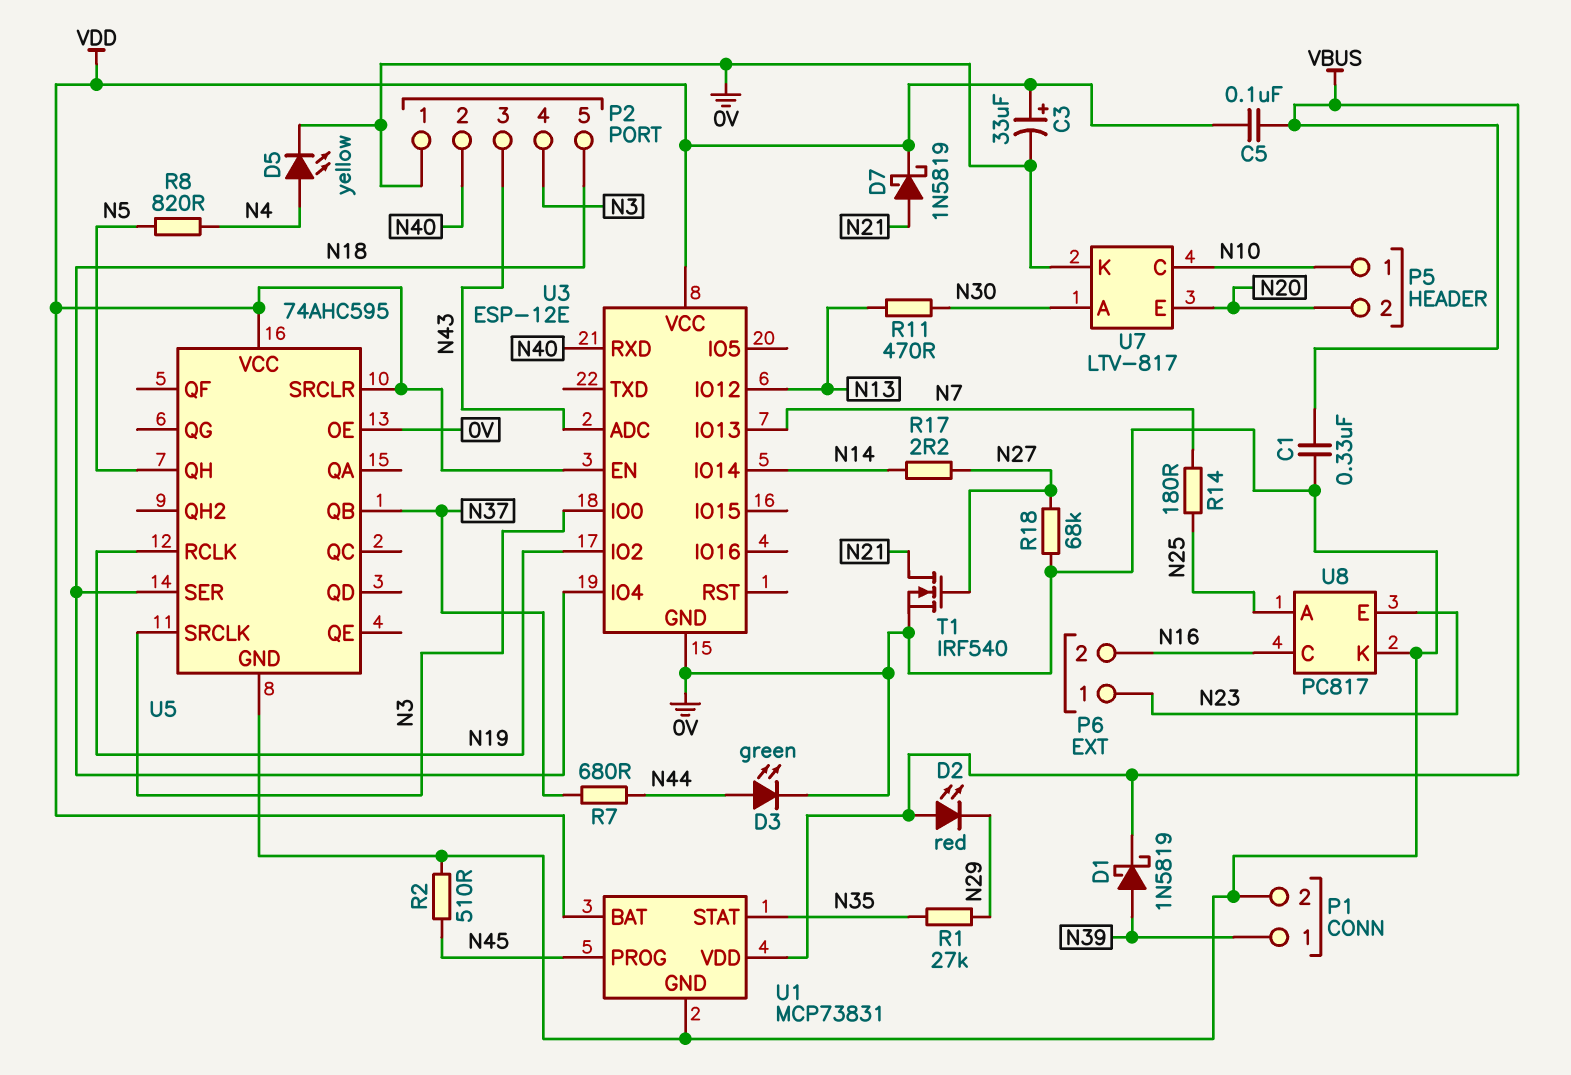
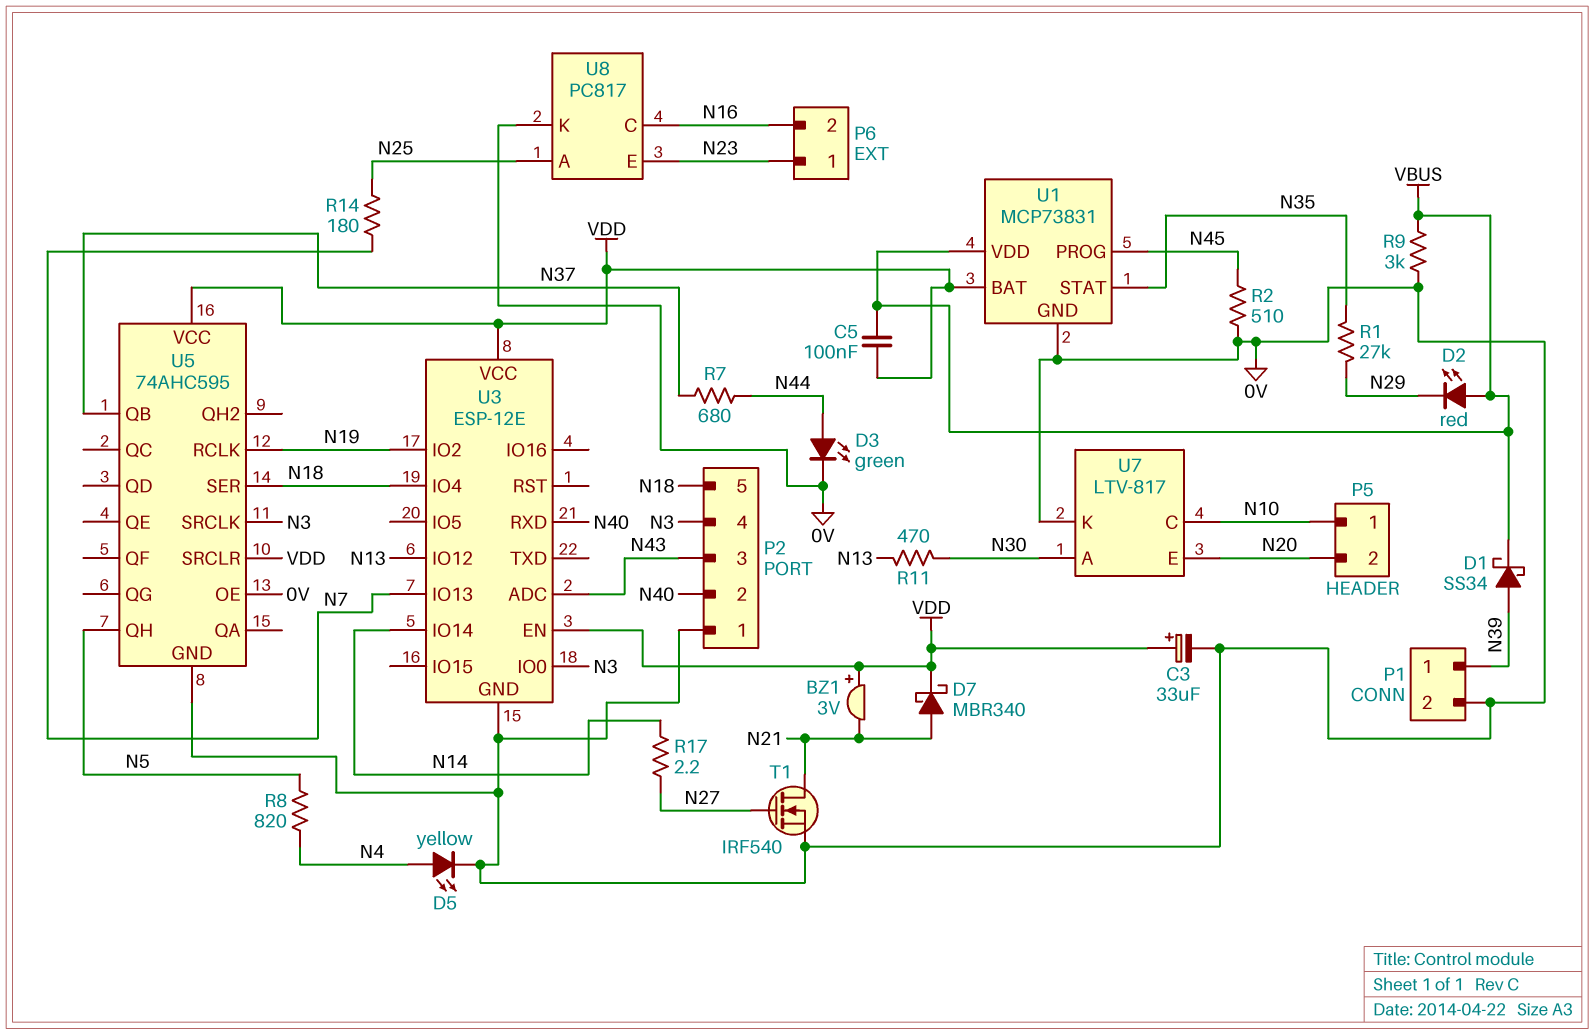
BZ1: none -> buzzer 3V (plus VDD, minus N21)
C1: 330nF (0V, VBUS) -> none
D1: schottky 1N5819 (A N39, K VBUS) -> schottky SS34 (A N39, K VBUS)
D7: schottky 1N5819 (A N21, K VDD) -> schottky MBR340 (A N21, K VDD)
R9: none -> 3k (0V, VBUS)
R18: 68k (0V, N27) -> none

